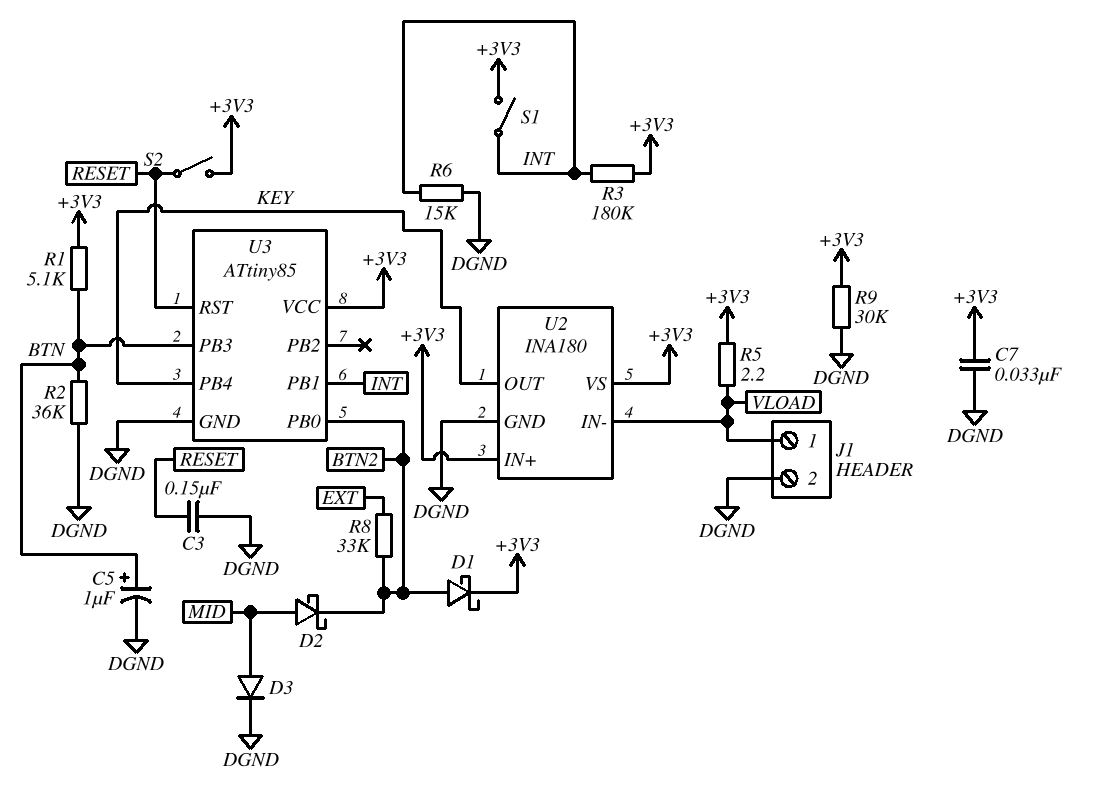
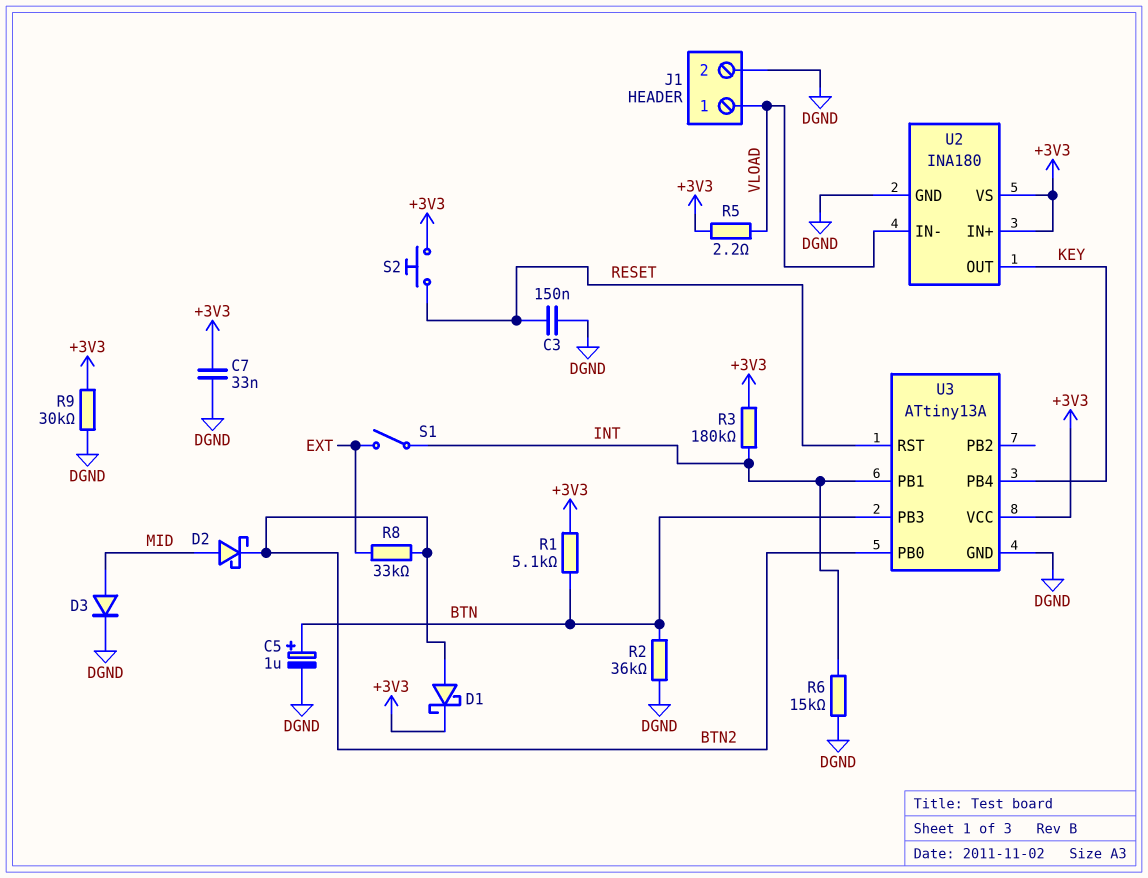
S1: switch (+3V3, INT) -> switch (EXT, INT)
S2: switch (+3V3, RESET) -> button (+3V3, RESET)
U3: ATtiny85 -> ATtiny13A

